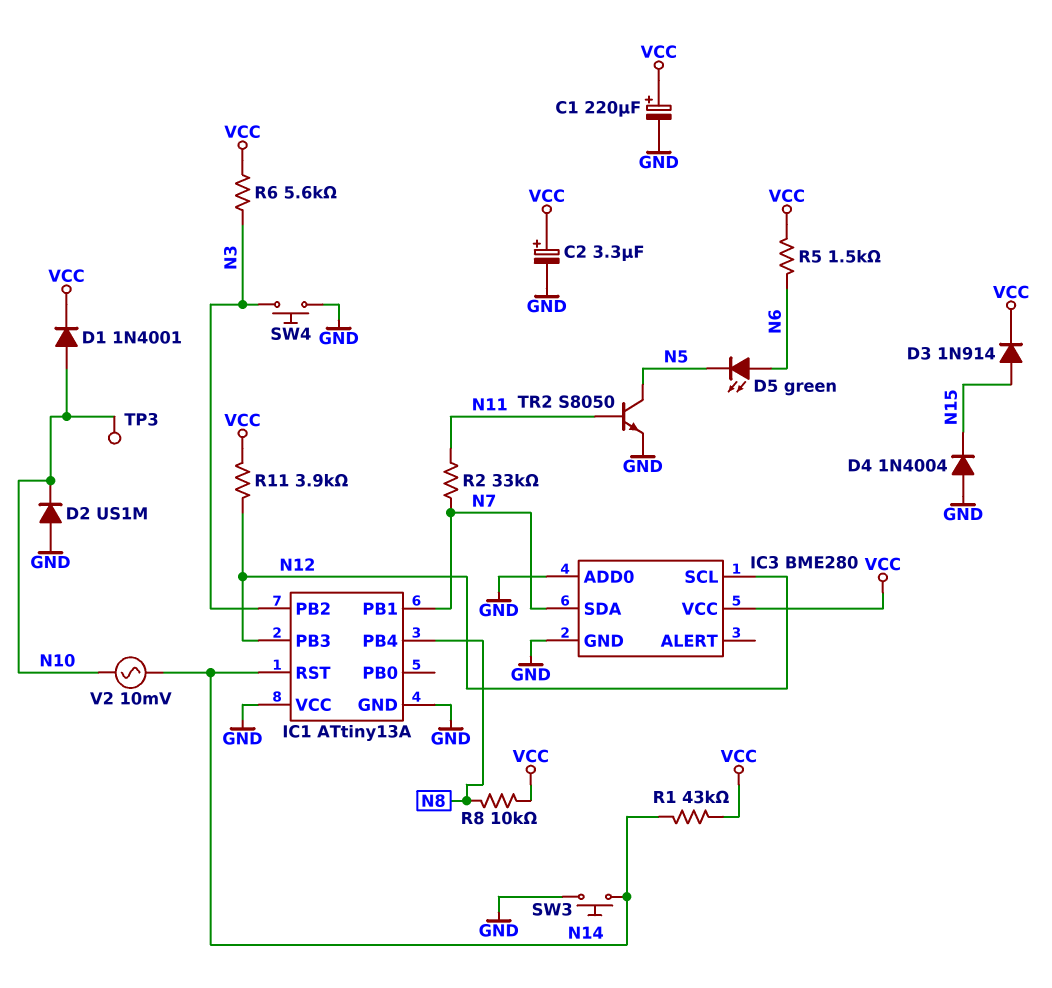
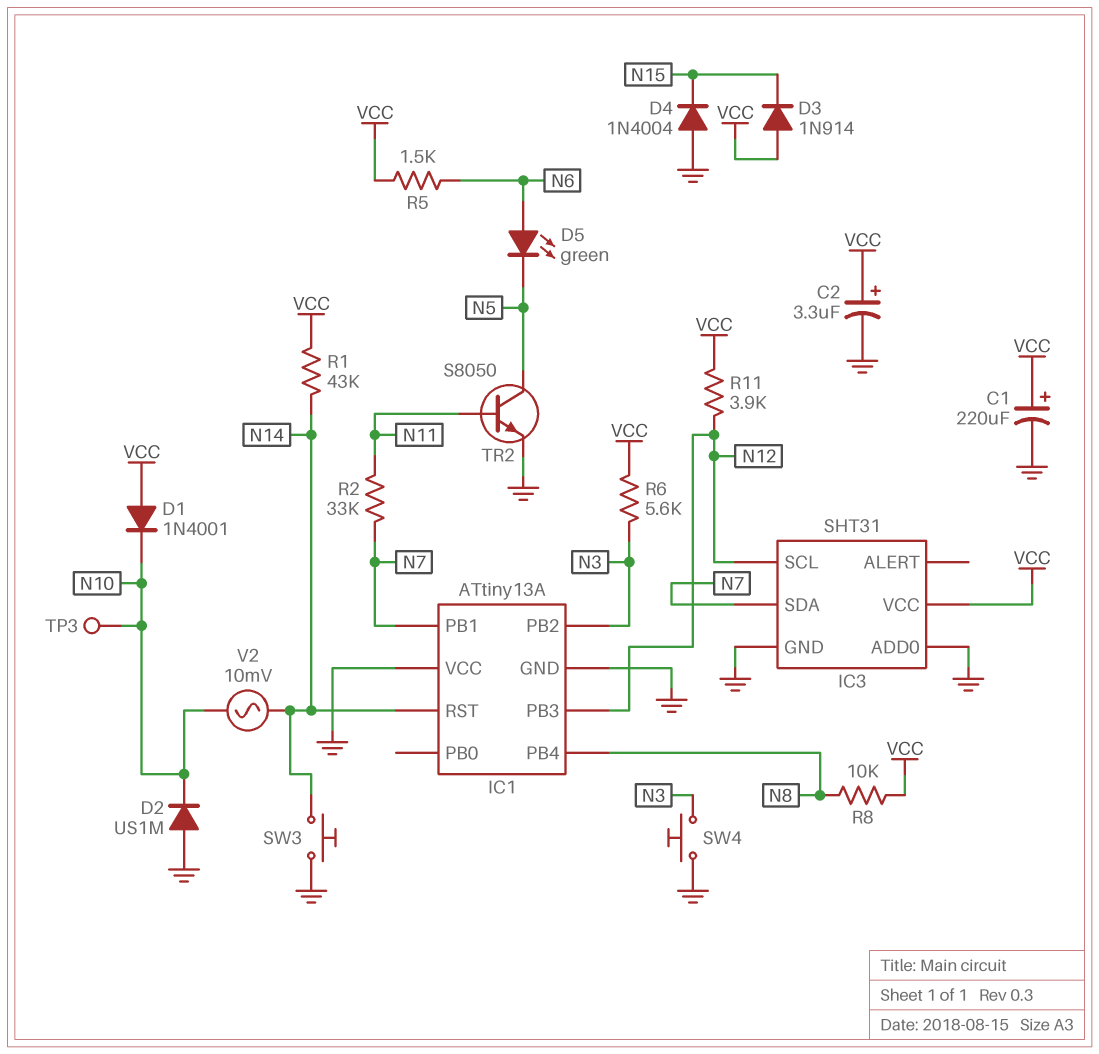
D1: diode 1N4001 (A N10, K VCC) -> diode 1N4001 (A VCC, K N10)
D3: diode 1N914 (A N15, K VCC) -> diode 1N914 (A VCC, K N15)
IC3: BME280 -> SHT31

